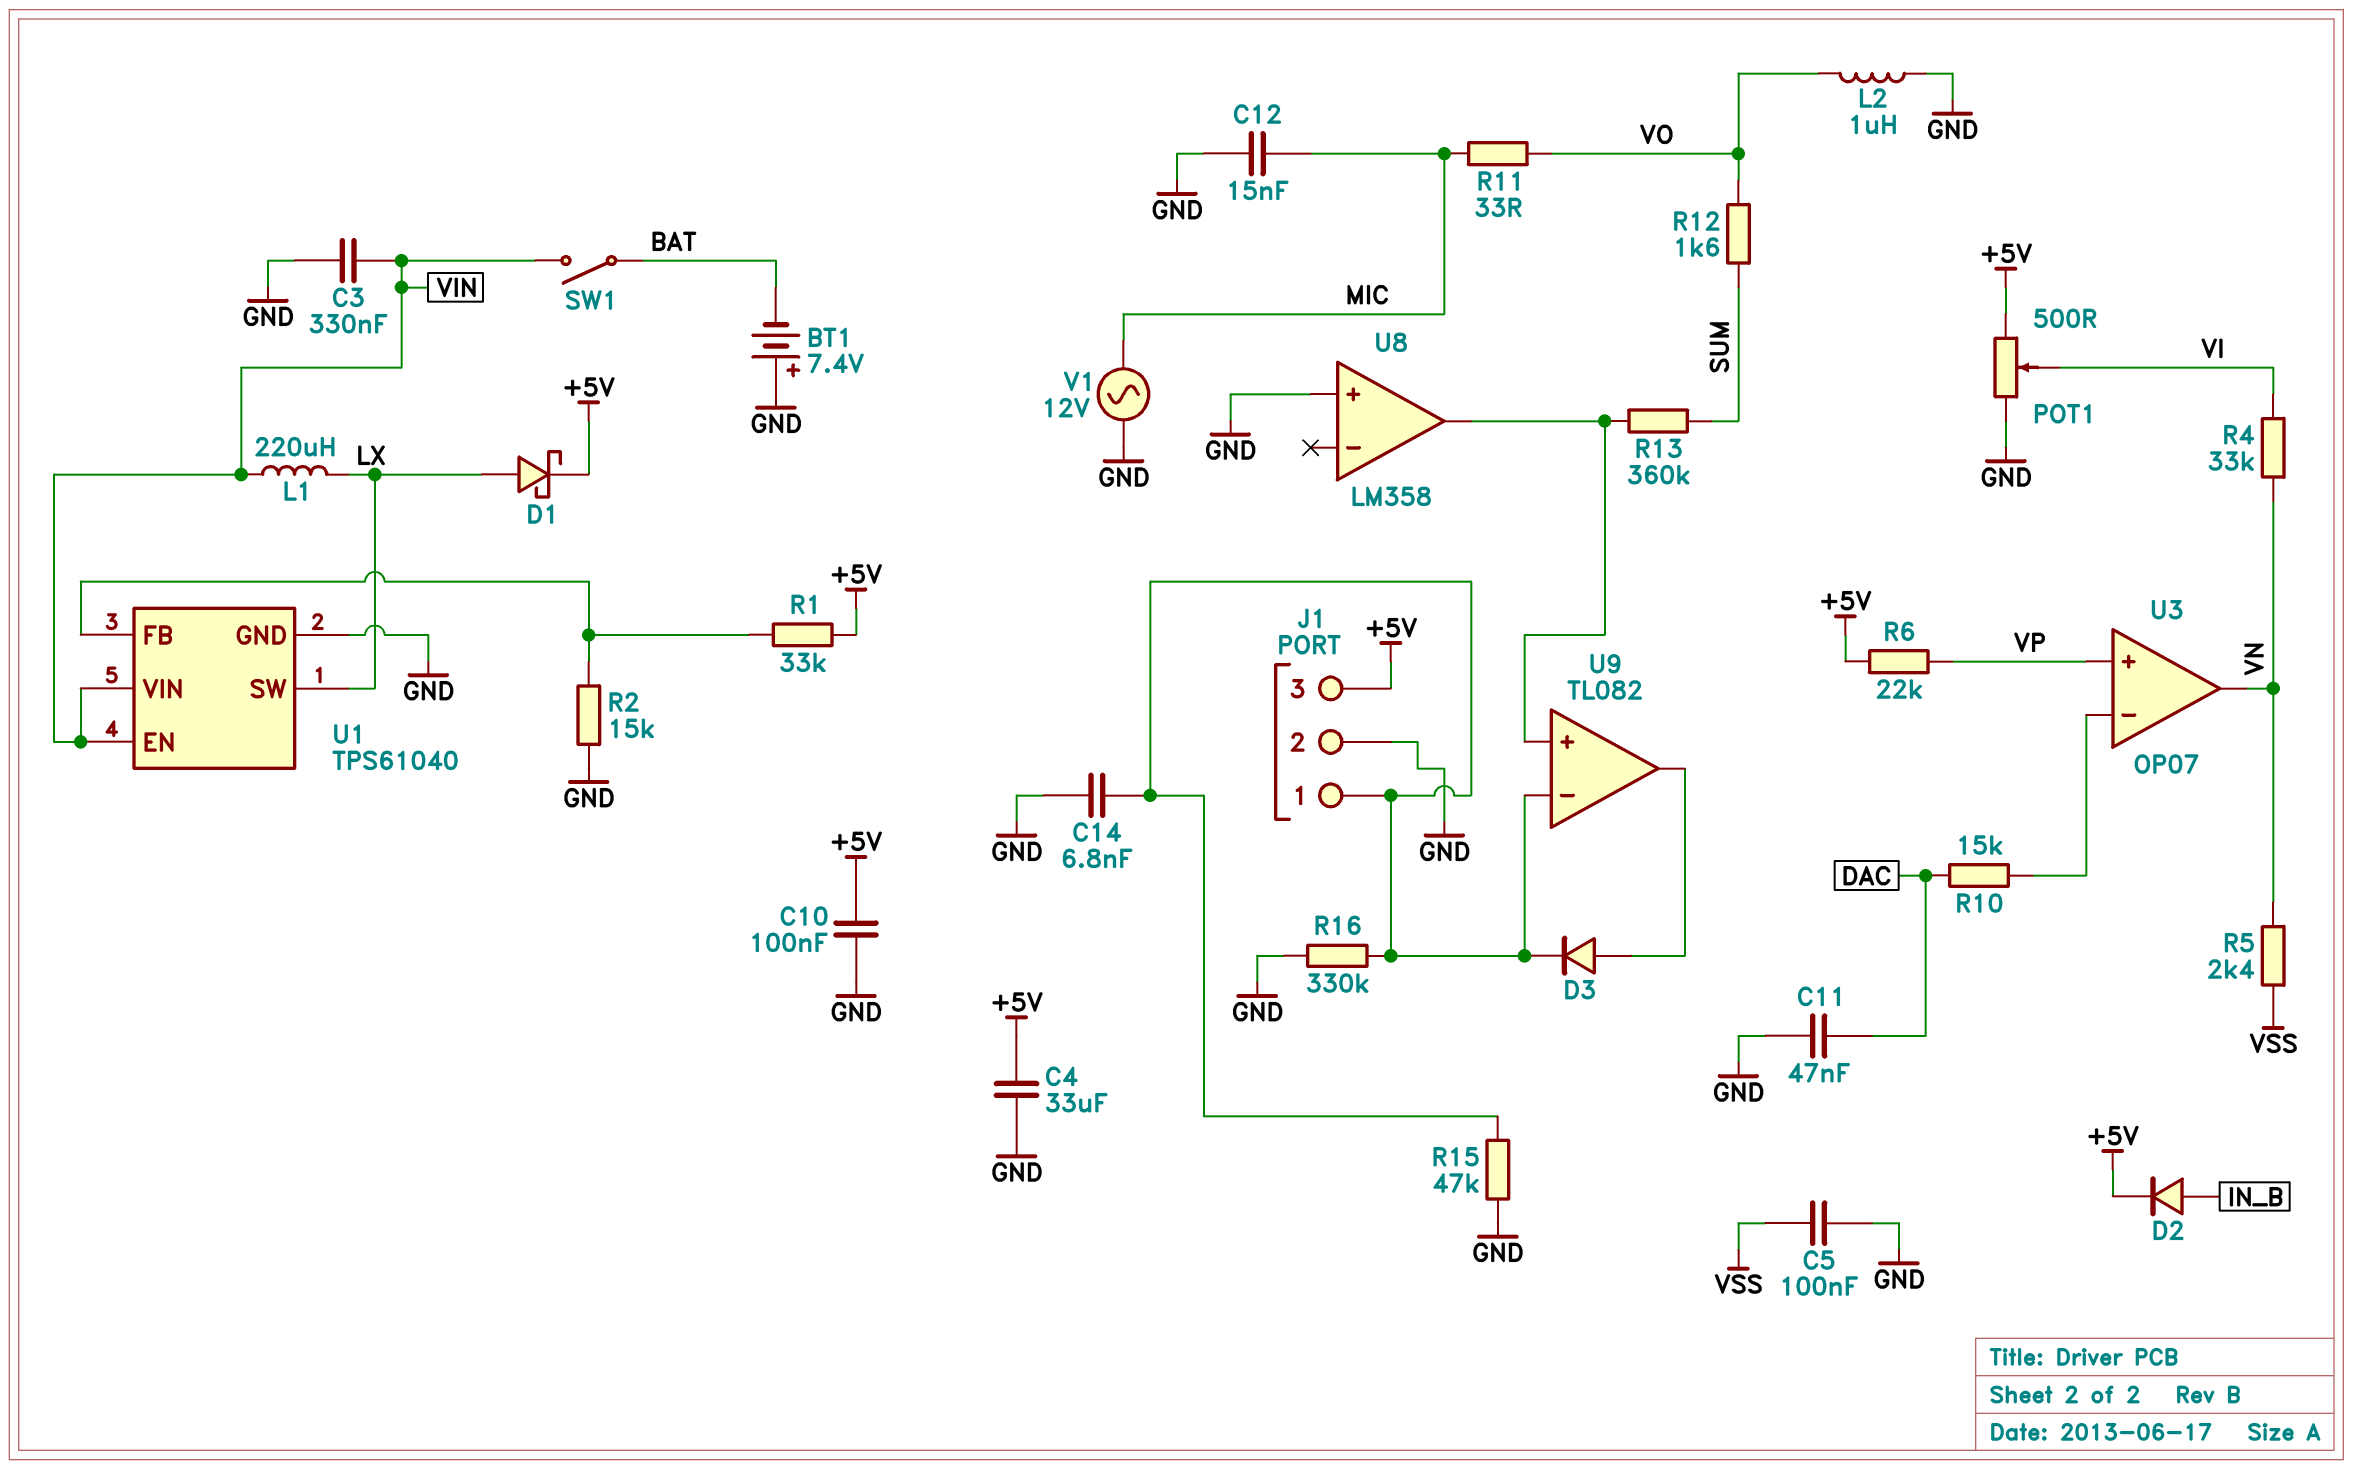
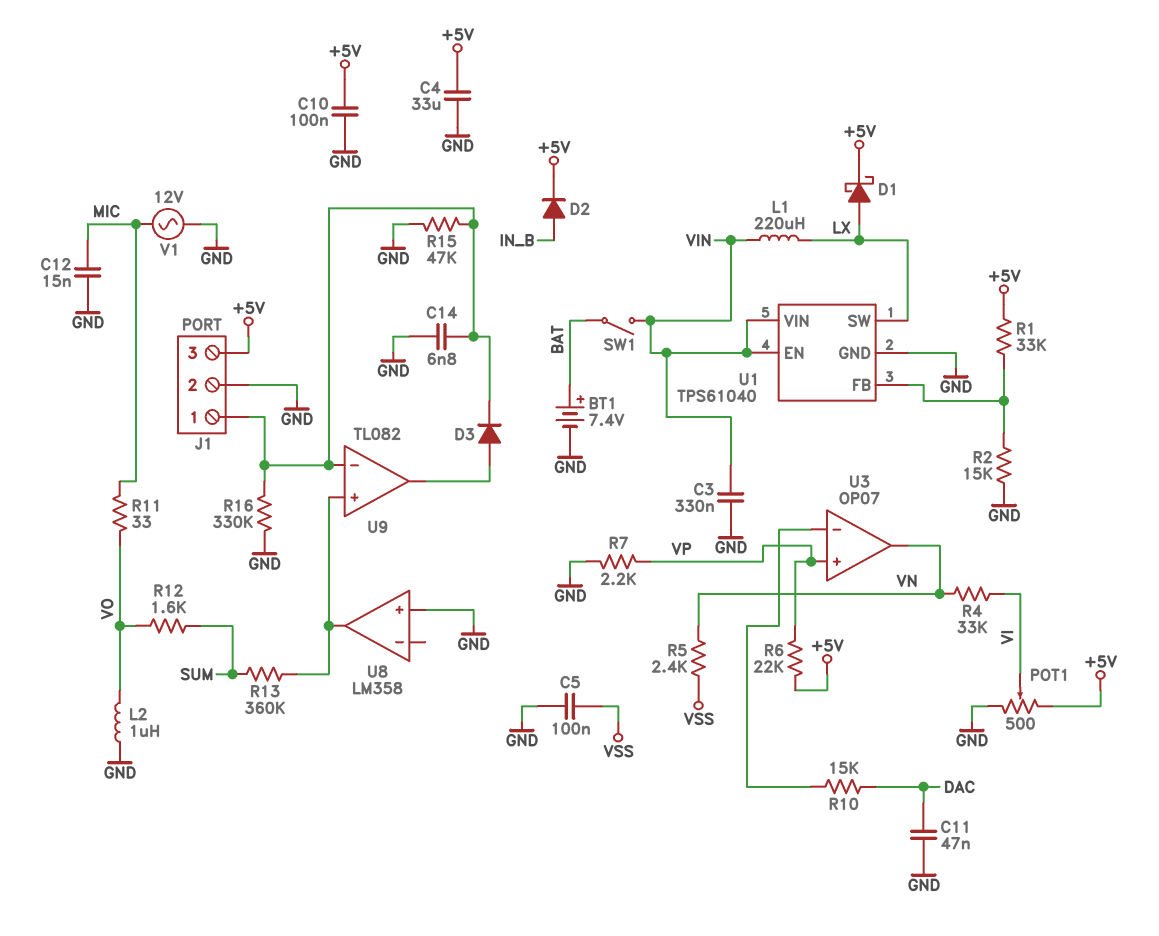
BT1: 7.4V (plus GND, minus BAT) -> 7.4V (plus BAT, minus GND)
R7: none -> 2.2k (GND, VP)

